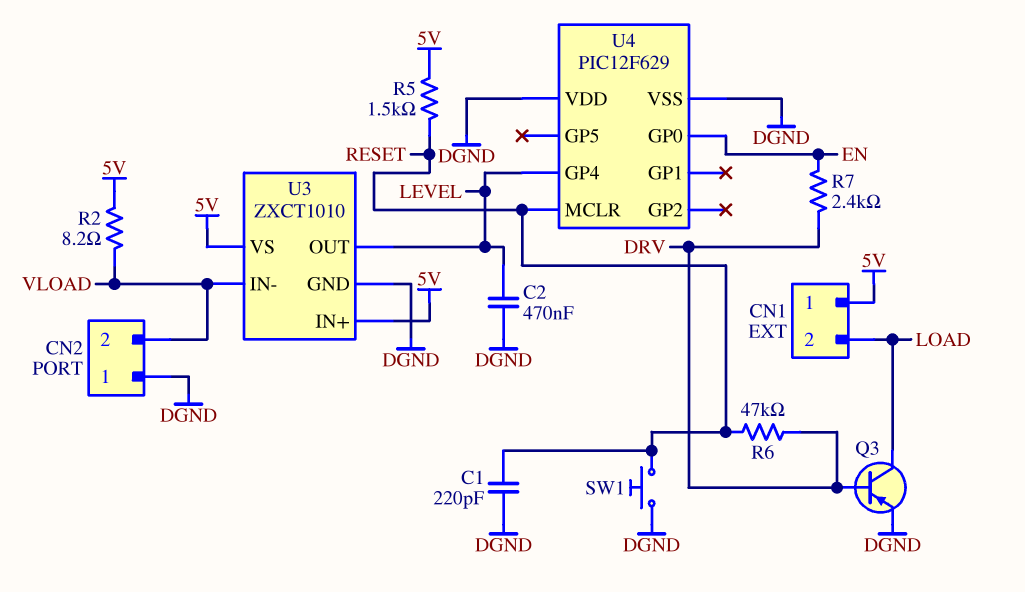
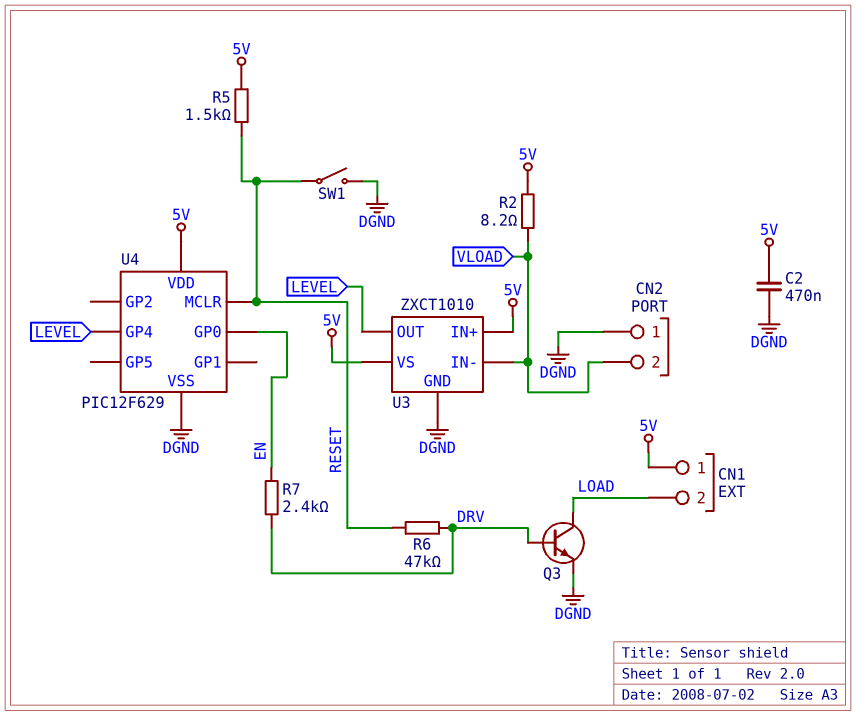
C1: 220pF (DGND, RESET) -> none
C2: 470nF (DGND, LEVEL) -> 470nF (5V, DGND)
Q3: PNP (B DRV, C LOAD, E DGND) -> NPN (B DRV, C LOAD, E DGND)
SW1: button (DGND, RESET) -> switch (DGND, RESET)
U4 pin VDD: DGND -> 5V

